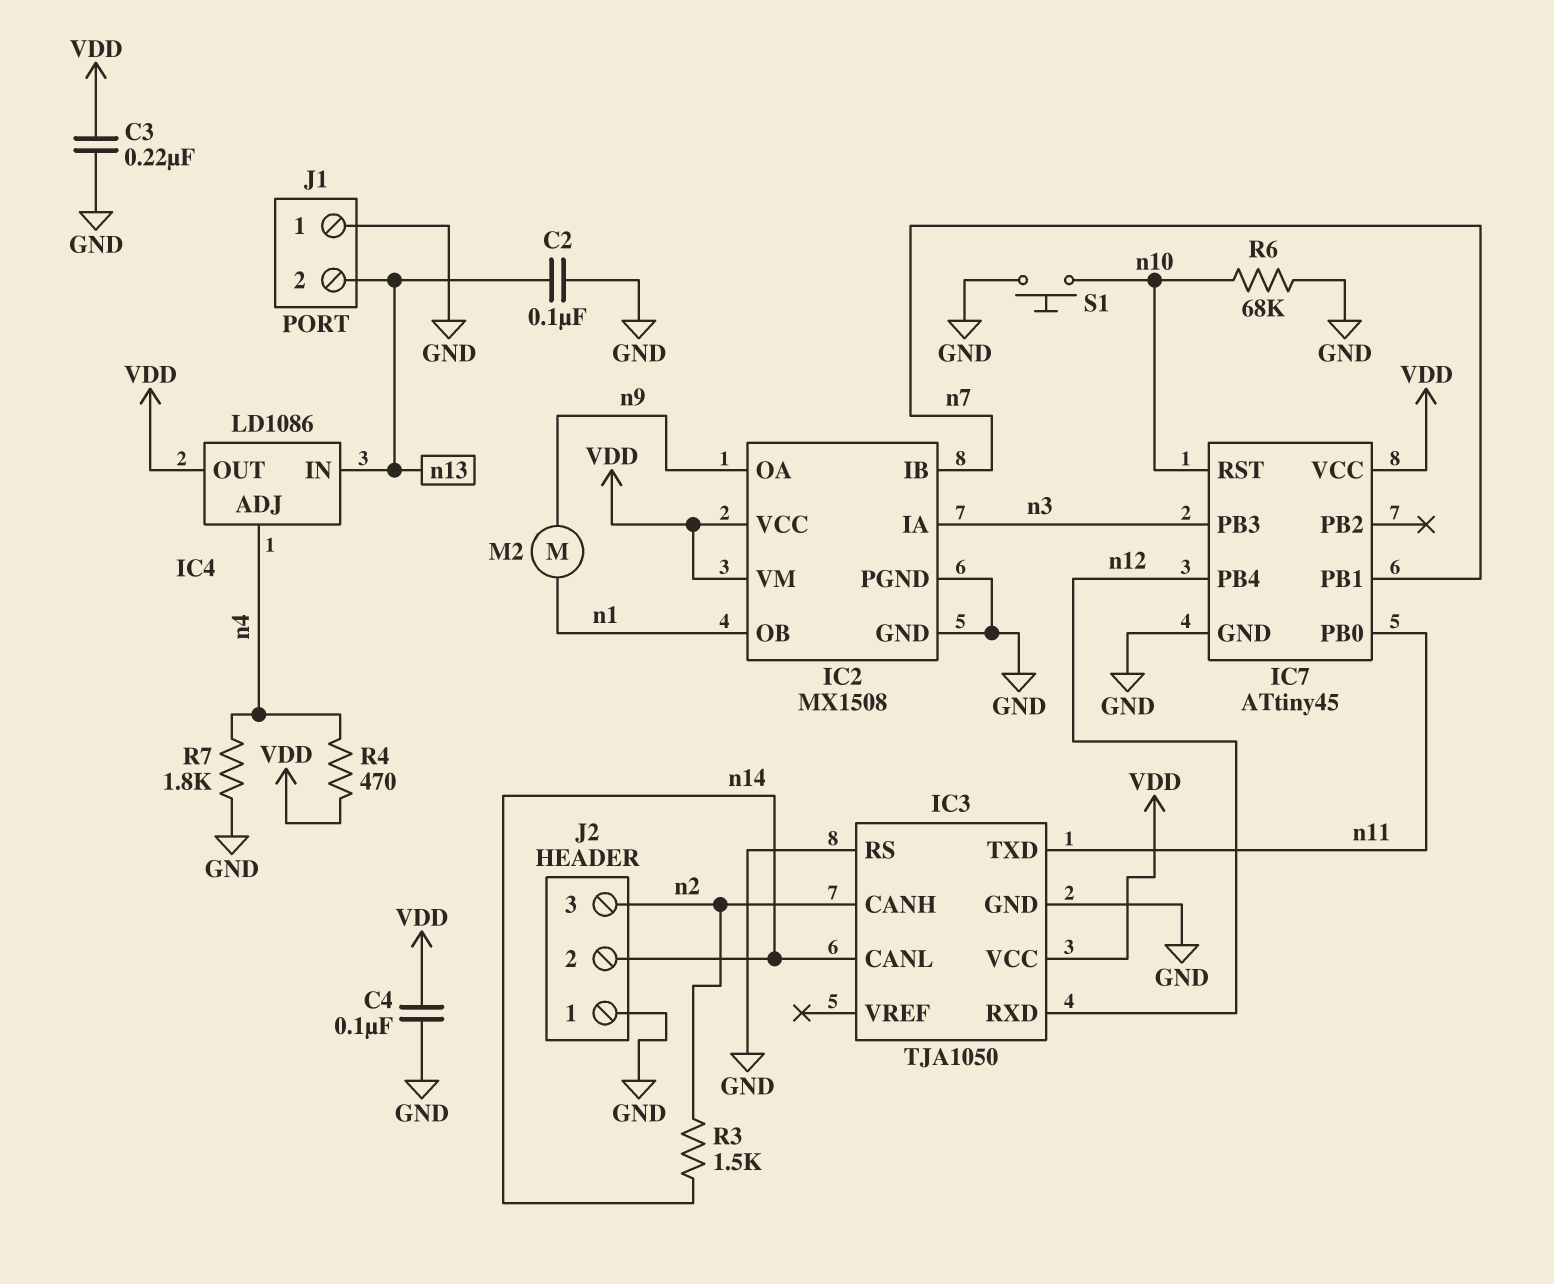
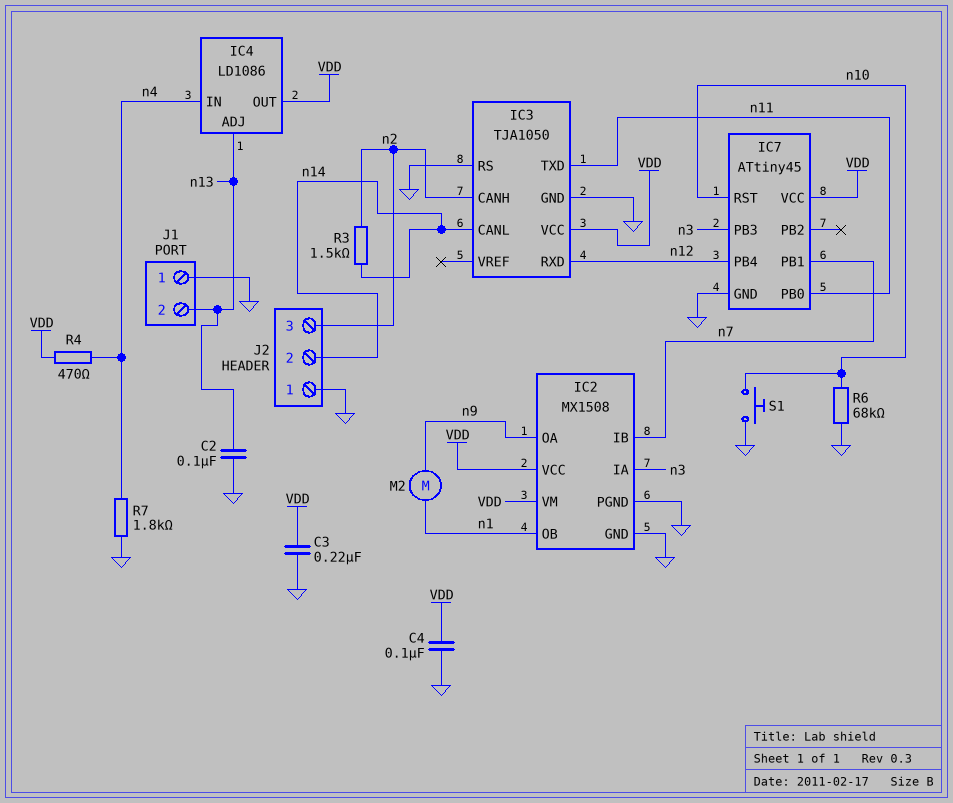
IC4 pin ADJ: n4 -> n13
IC4 pin IN: n13 -> n4

